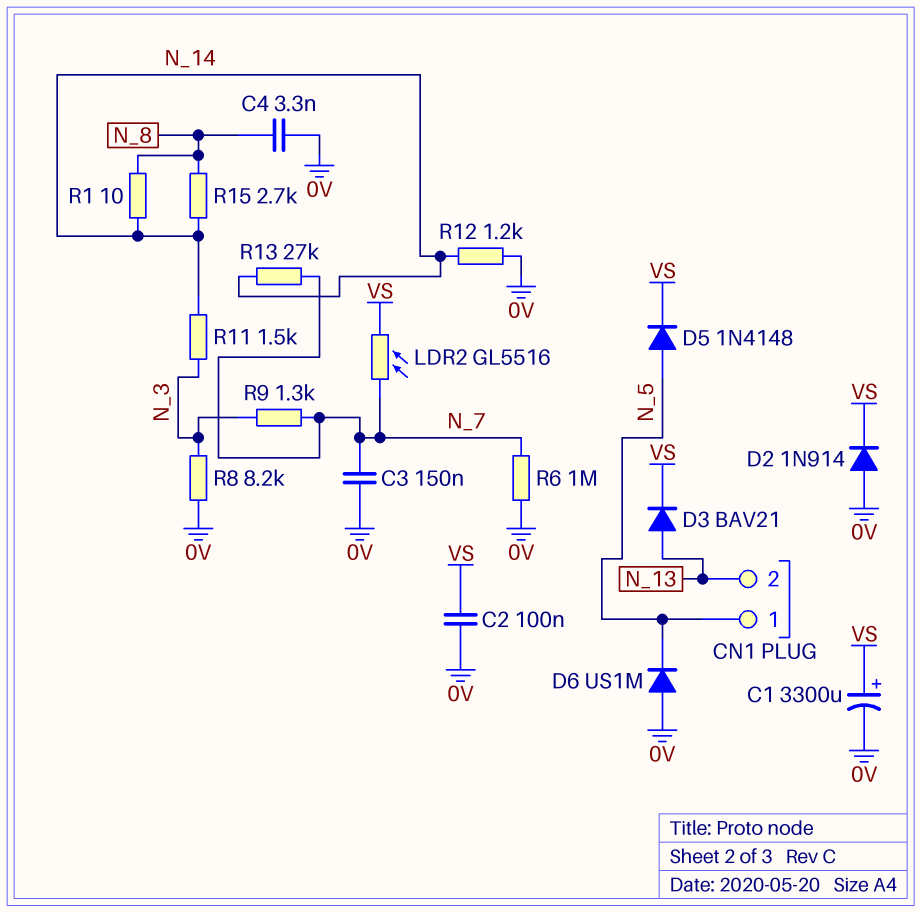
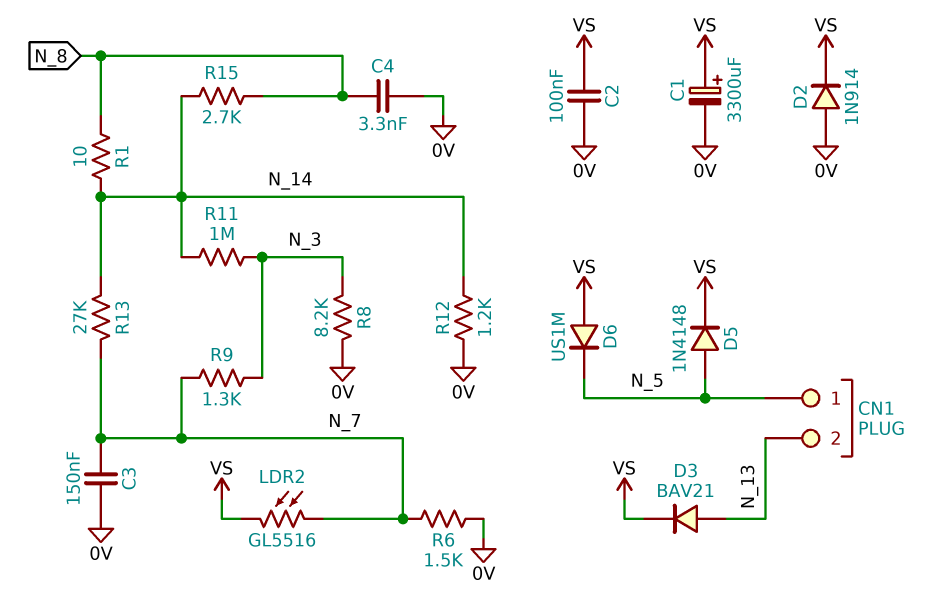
D6: diode US1M (A 0V, K N_5) -> diode US1M (A VS, K N_5)
R6: 1M (0V, N_7) -> 1.5k (0V, N_7)
R11: 1.5k (N_3, N_14) -> 1M (N_3, N_14)

